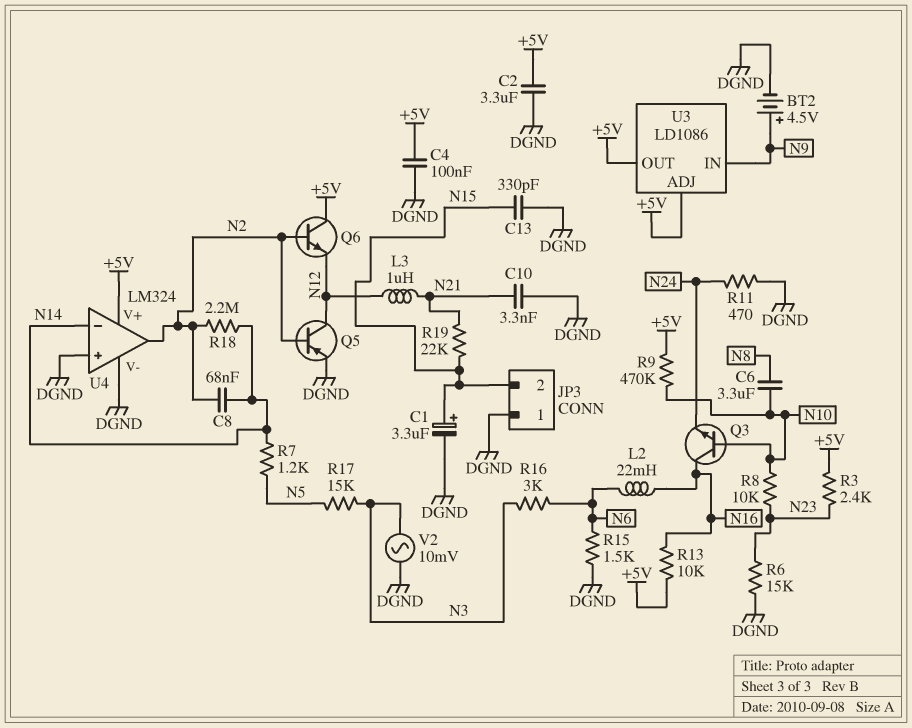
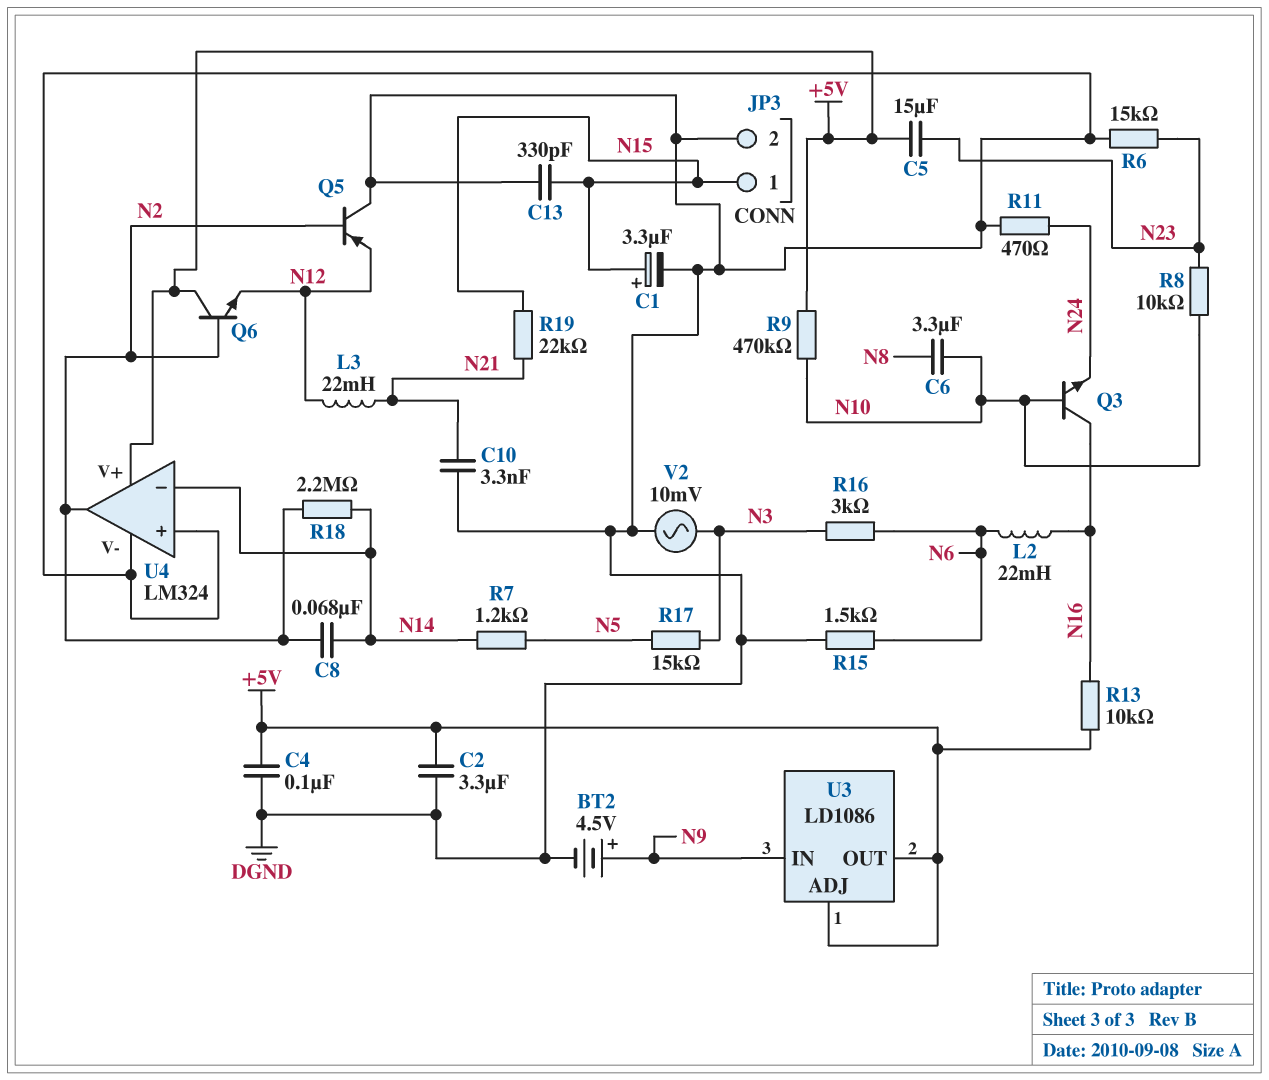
C5: none -> 15uF (+5V, N23)
JP3 pin 1: DGND -> N15
JP3 pin 2: N15 -> DGND
L3: 1uH (N12, N21) -> 22mH (N12, N21)
Q5: PNP (B N2, C N12, E DGND) -> PNP (B N2, C DGND, E N12)
R3: 2.4k (+5V, N23) -> none

